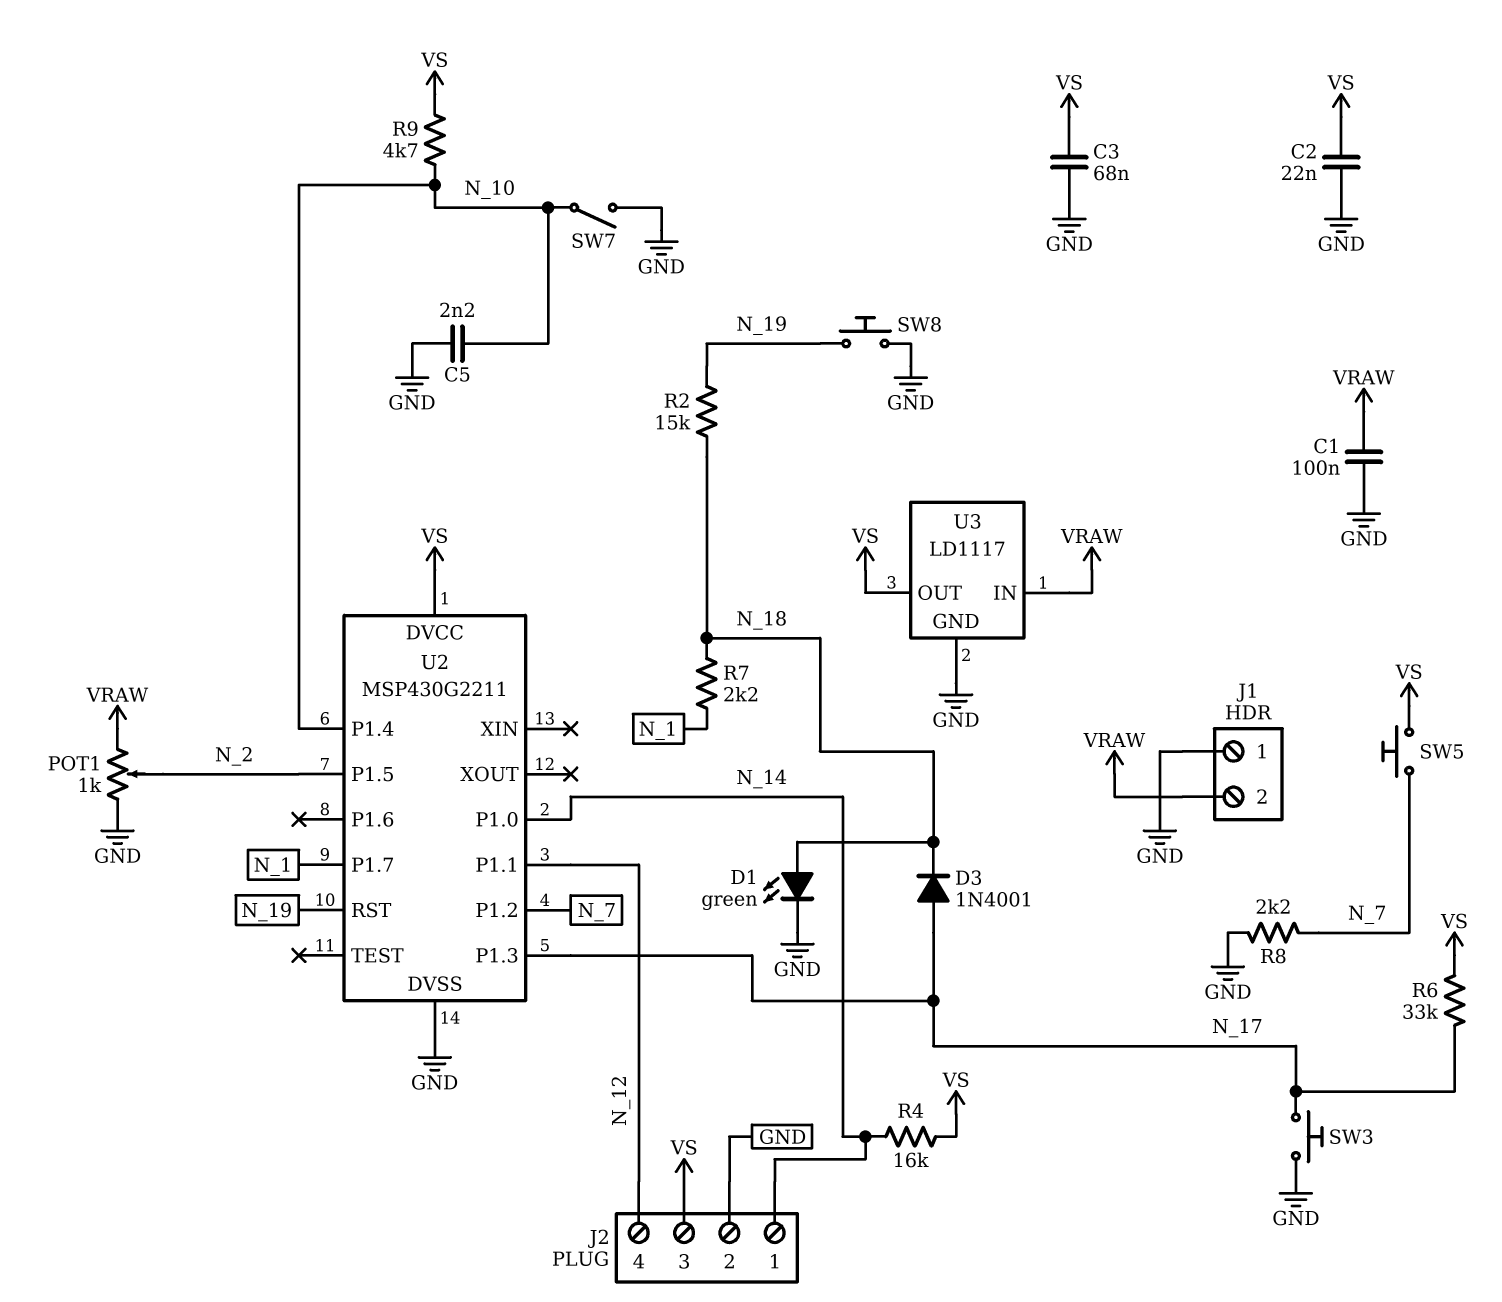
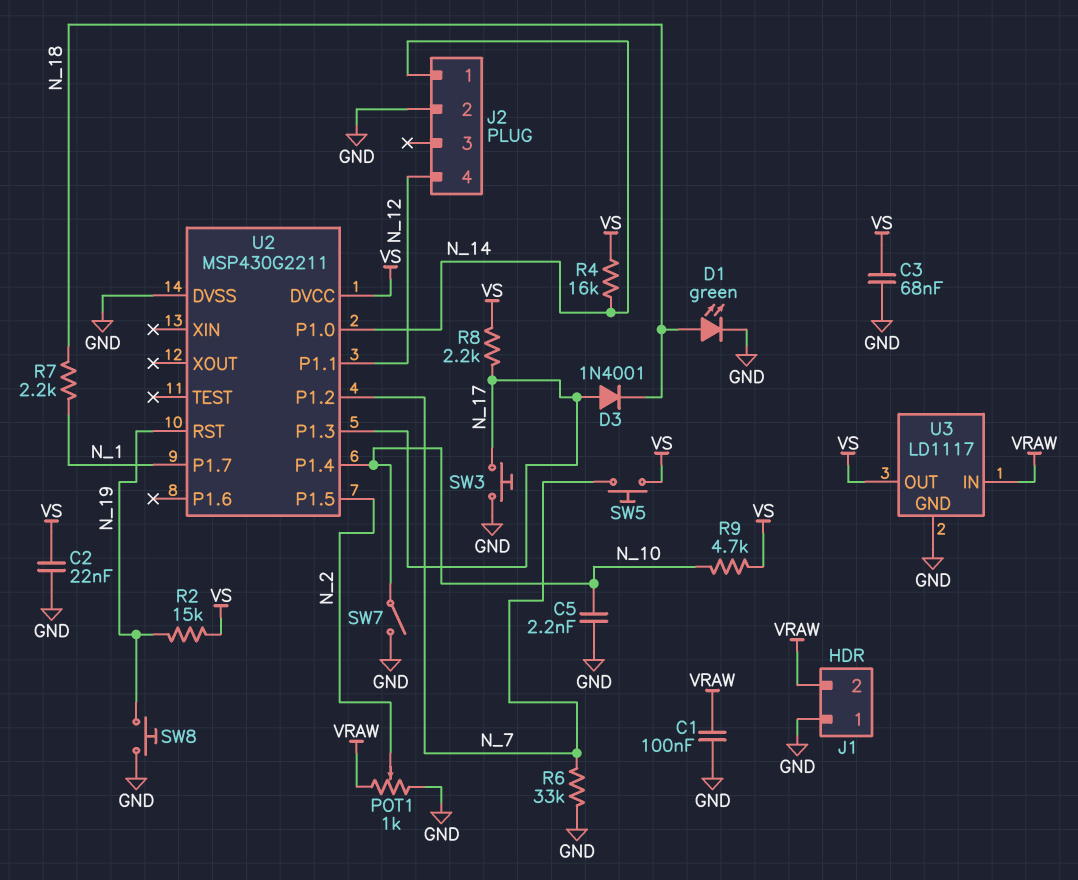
J2 pin 3: VS -> none
R2: 15k (N_18, N_19) -> 15k (N_19, VS)
R6: 33k (N_17, VS) -> 33k (GND, N_7)
R8: 2.2k (GND, N_7) -> 2.2k (N_17, VS)

